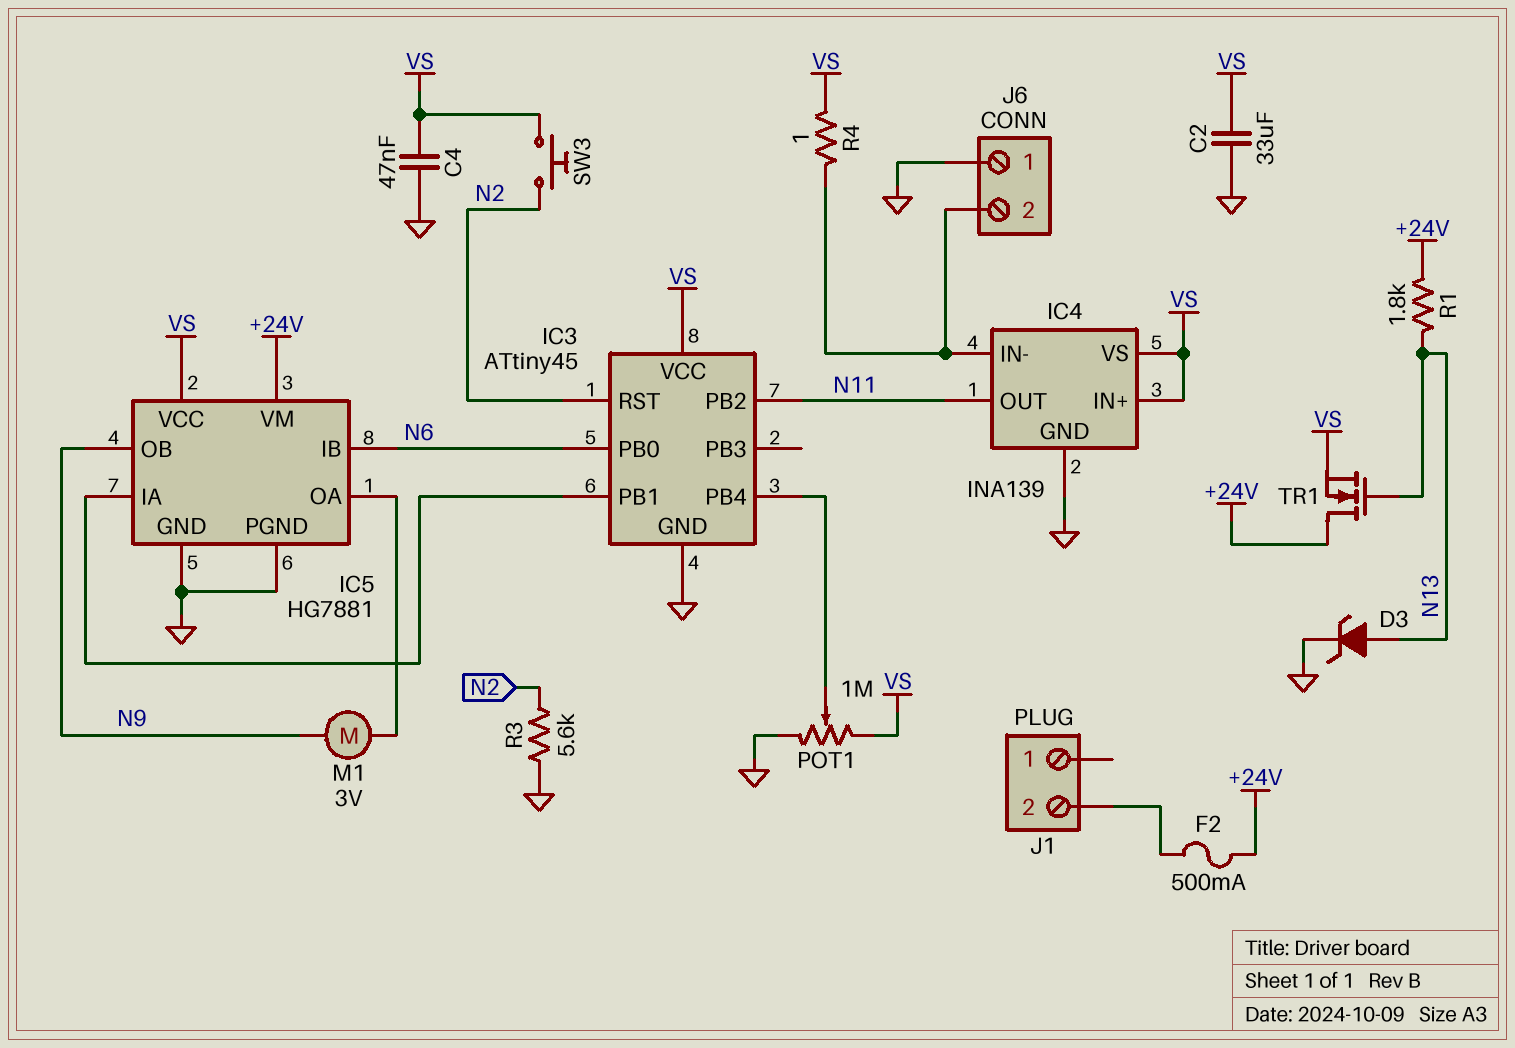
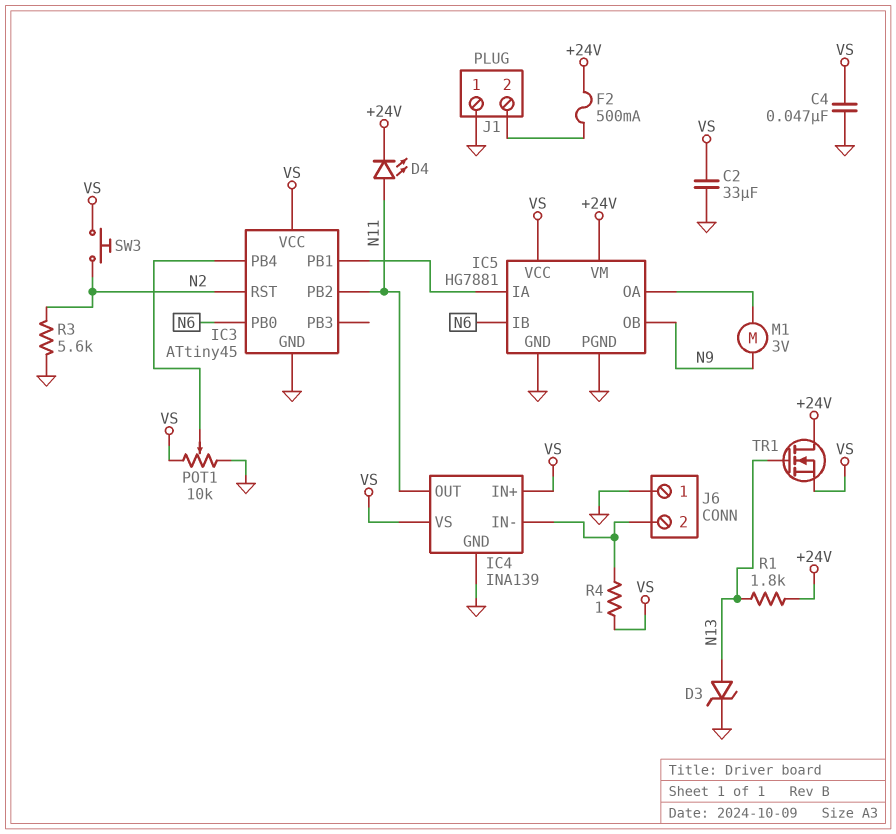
D4: none -> LED (A N11, K +24V)
J1 pin 1: none -> GND
POT1: 1M (GND, VS, wiper IC3/PB4) -> 10k (GND, VS, wiper IC3/PB4)

